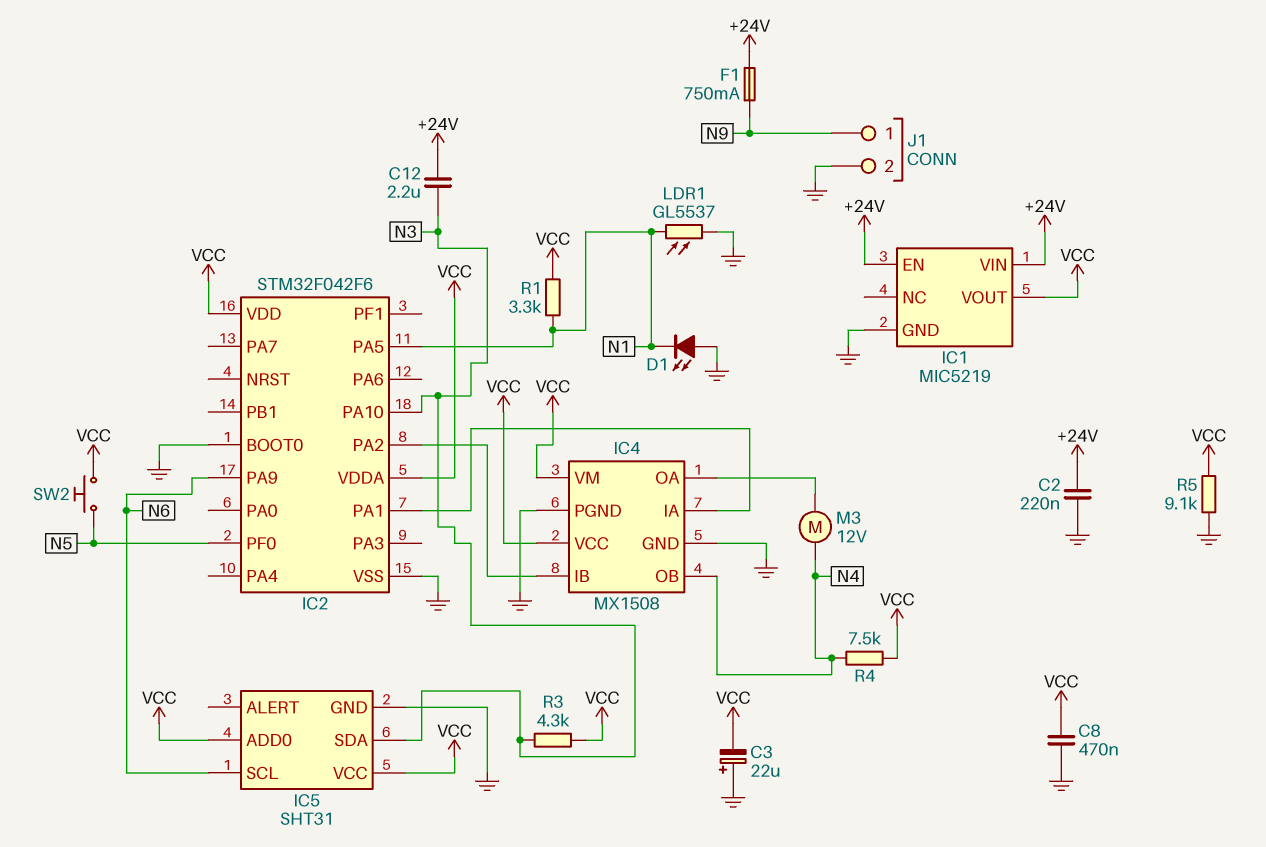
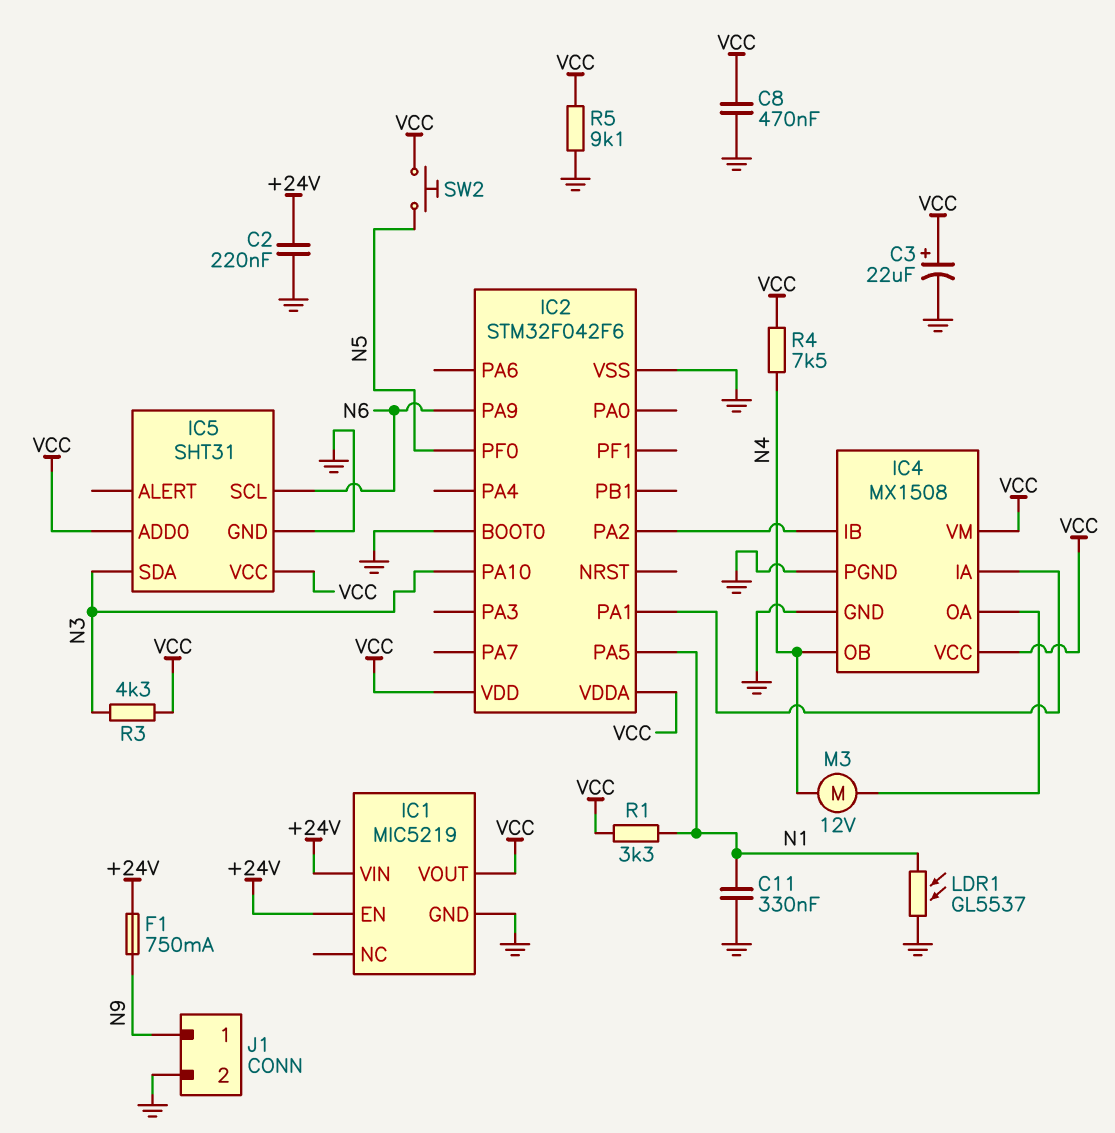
C3: 22uF (plus GND, minus VCC) -> 22uF (plus VCC, minus GND)
C11: none -> 330nF (GND, N1)
C12: 2.2uF (+24V, N3) -> none
D1: LED (A GND, K N1) -> none

